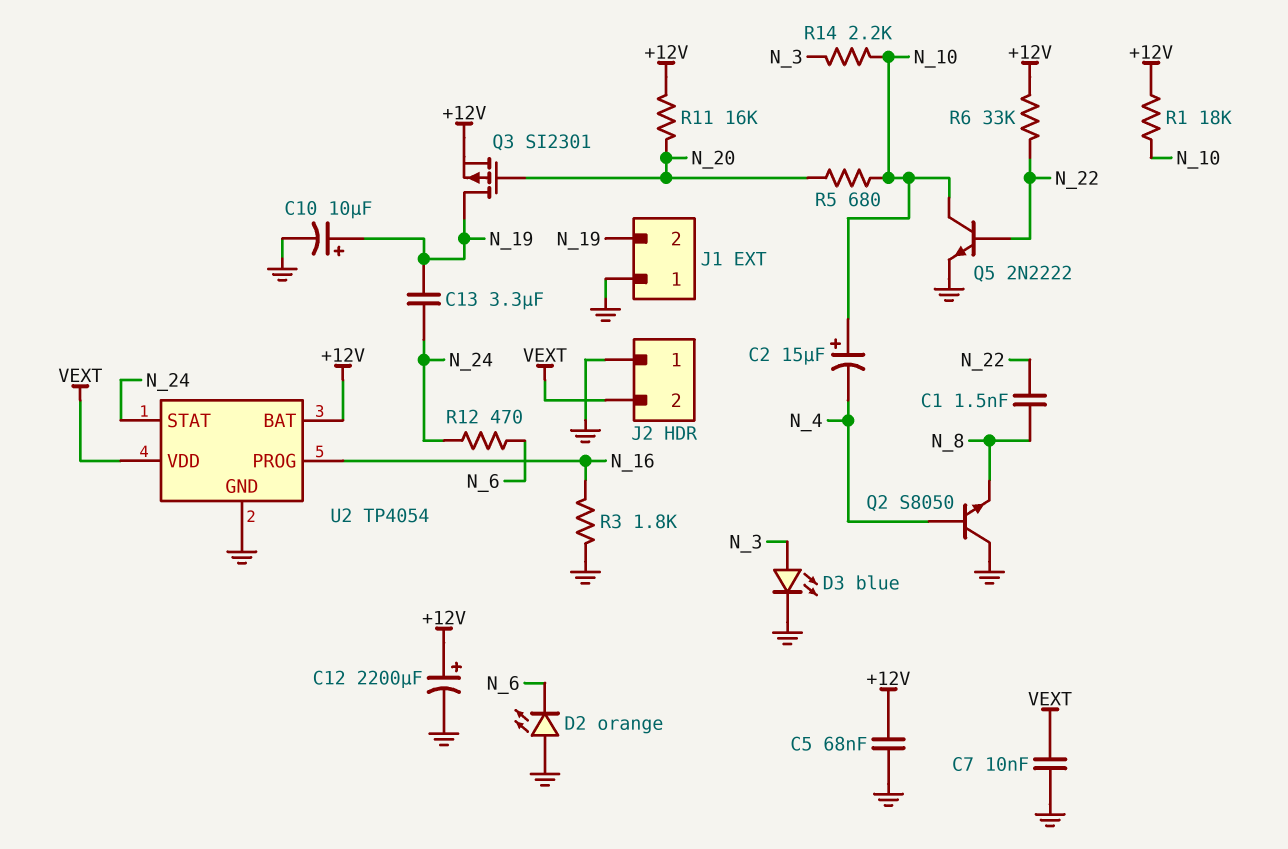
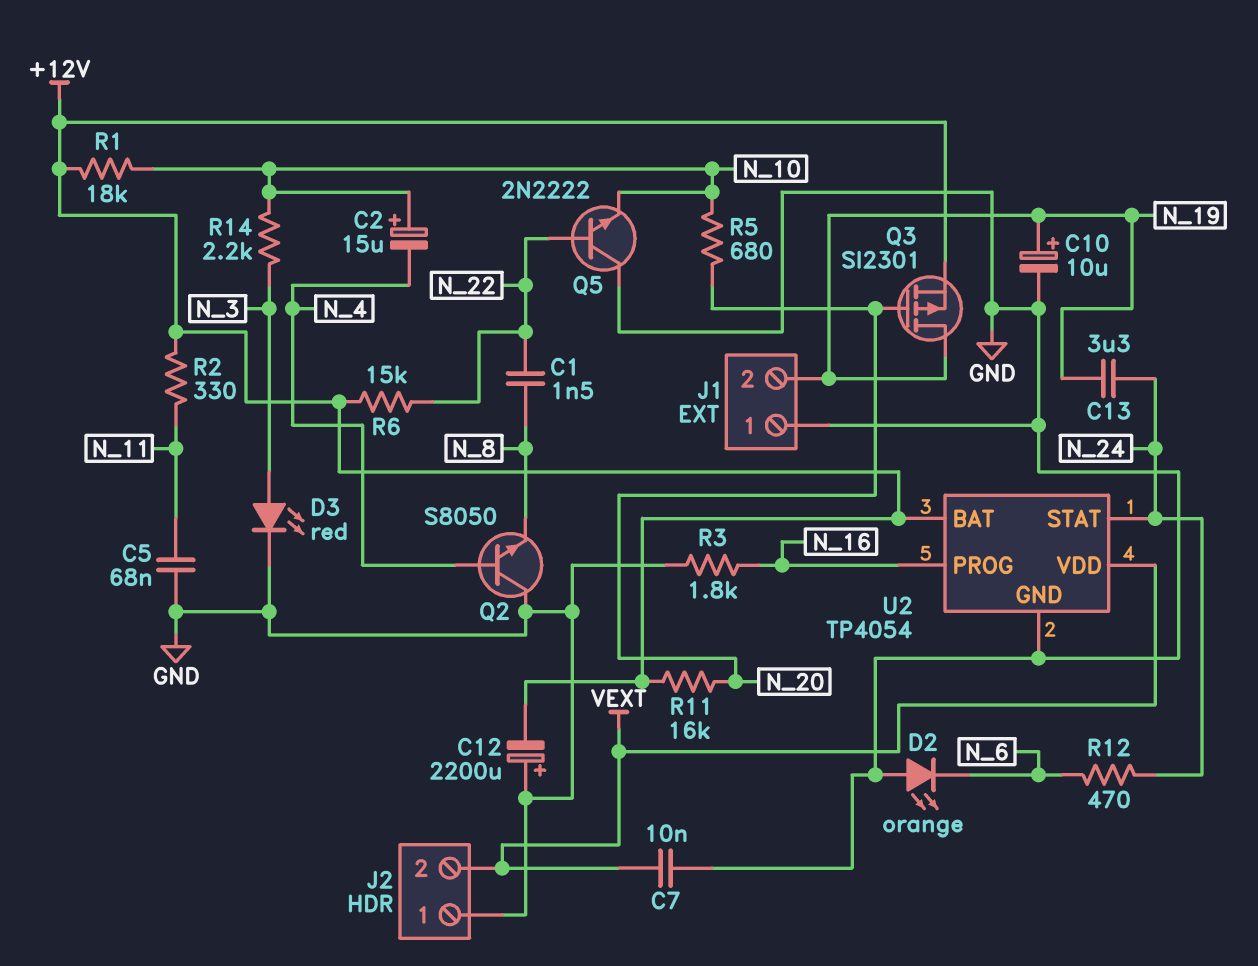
C5: 68nF (+12V, GND) -> 68nF (GND, N_11)
C12: 2200uF (plus +12V, minus GND) -> 2200uF (plus GND, minus +12V)
D3: LED blue (A N_3, K GND) -> LED red (A N_3, K GND)
Q5: NPN 2N2222 (B N_22, C N_10, E GND) -> NPN 2N2222 (B N_22, C GND, E N_10)
R2: none -> 330 (+12V, N_11)
R6: 33k (+12V, N_22) -> 15k (+12V, N_22)

